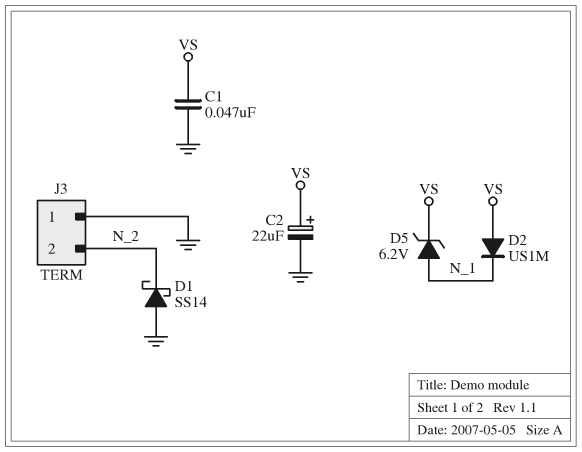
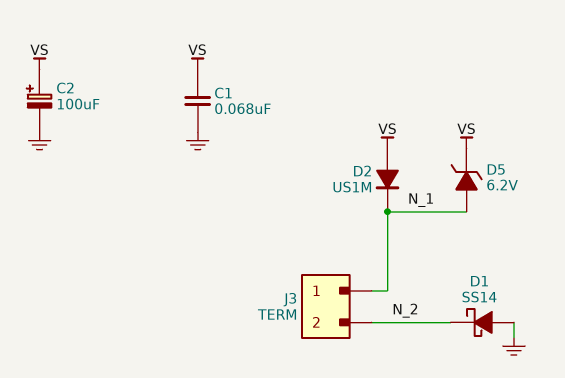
C1: 47nF (GND, VS) -> 68nF (GND, VS)
C2: 22uF (plus VS, minus GND) -> 100uF (plus VS, minus GND)
J3 pin 1: GND -> N_1

